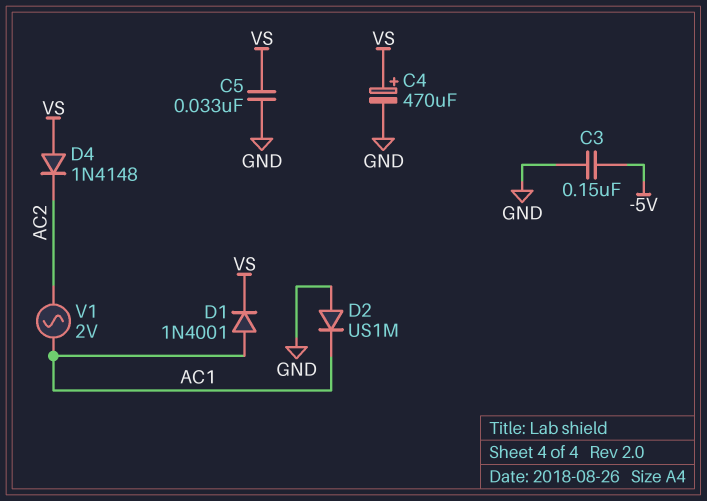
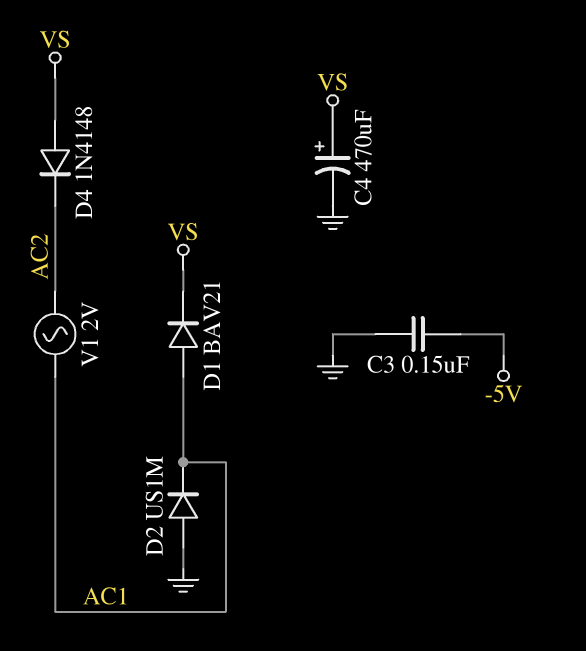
C5: 33nF (GND, VS) -> none
D1: diode 1N4001 (A AC1, K VS) -> diode BAV21 (A AC1, K VS)

